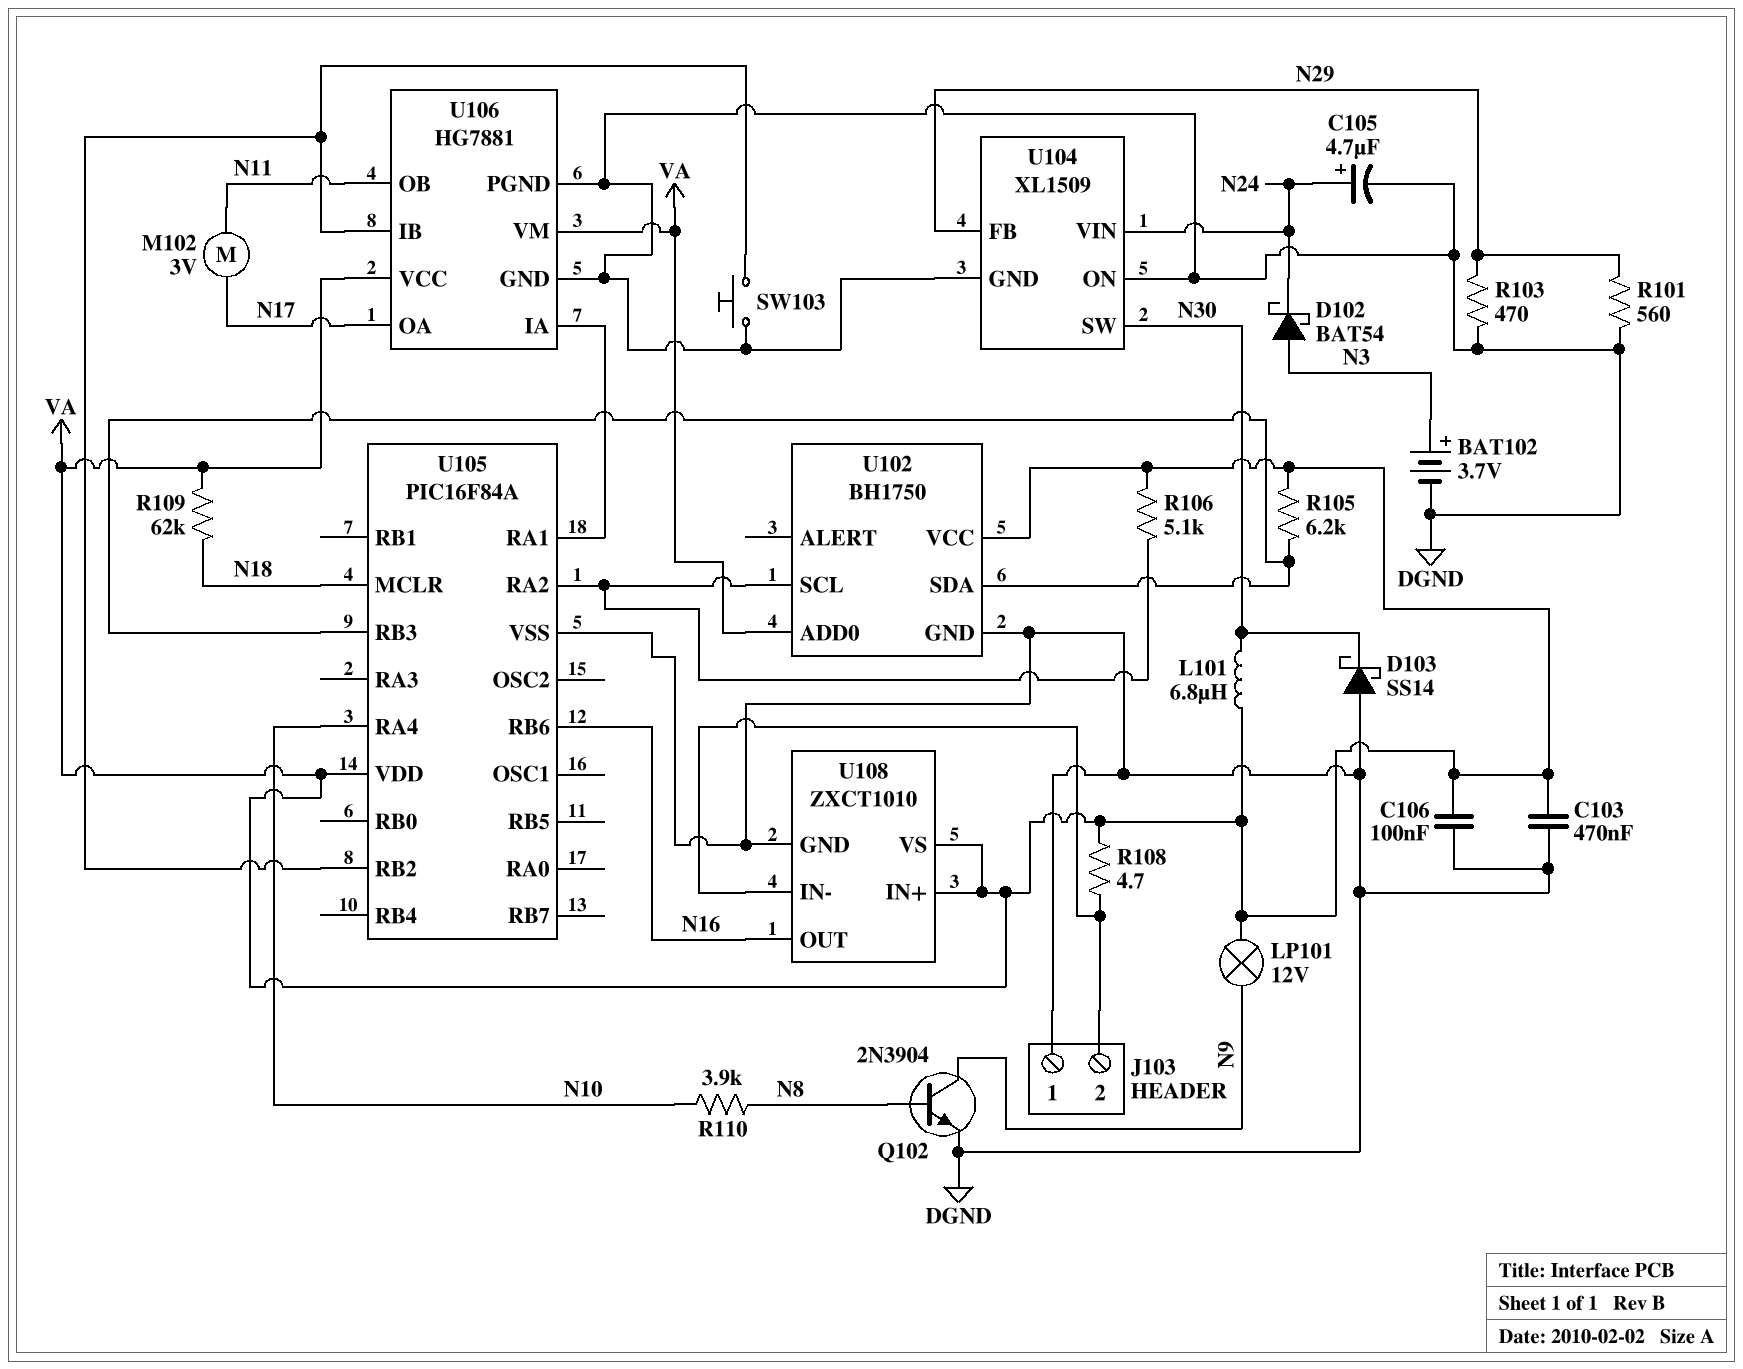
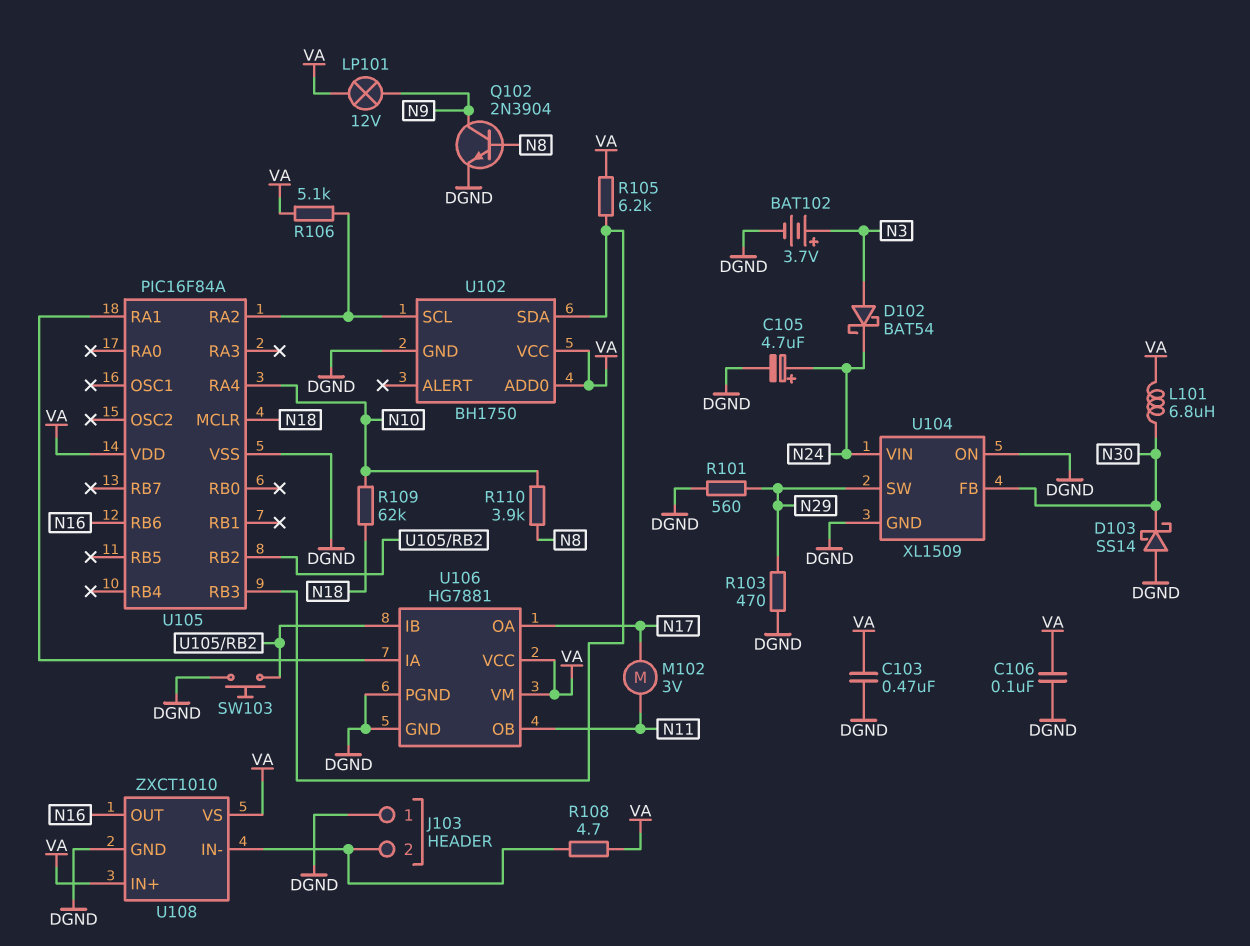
R109: 62k (N18, VA) -> 62k (N10, N18)
U104 pin FB: N29 -> N30
U104 pin SW: N30 -> N29

